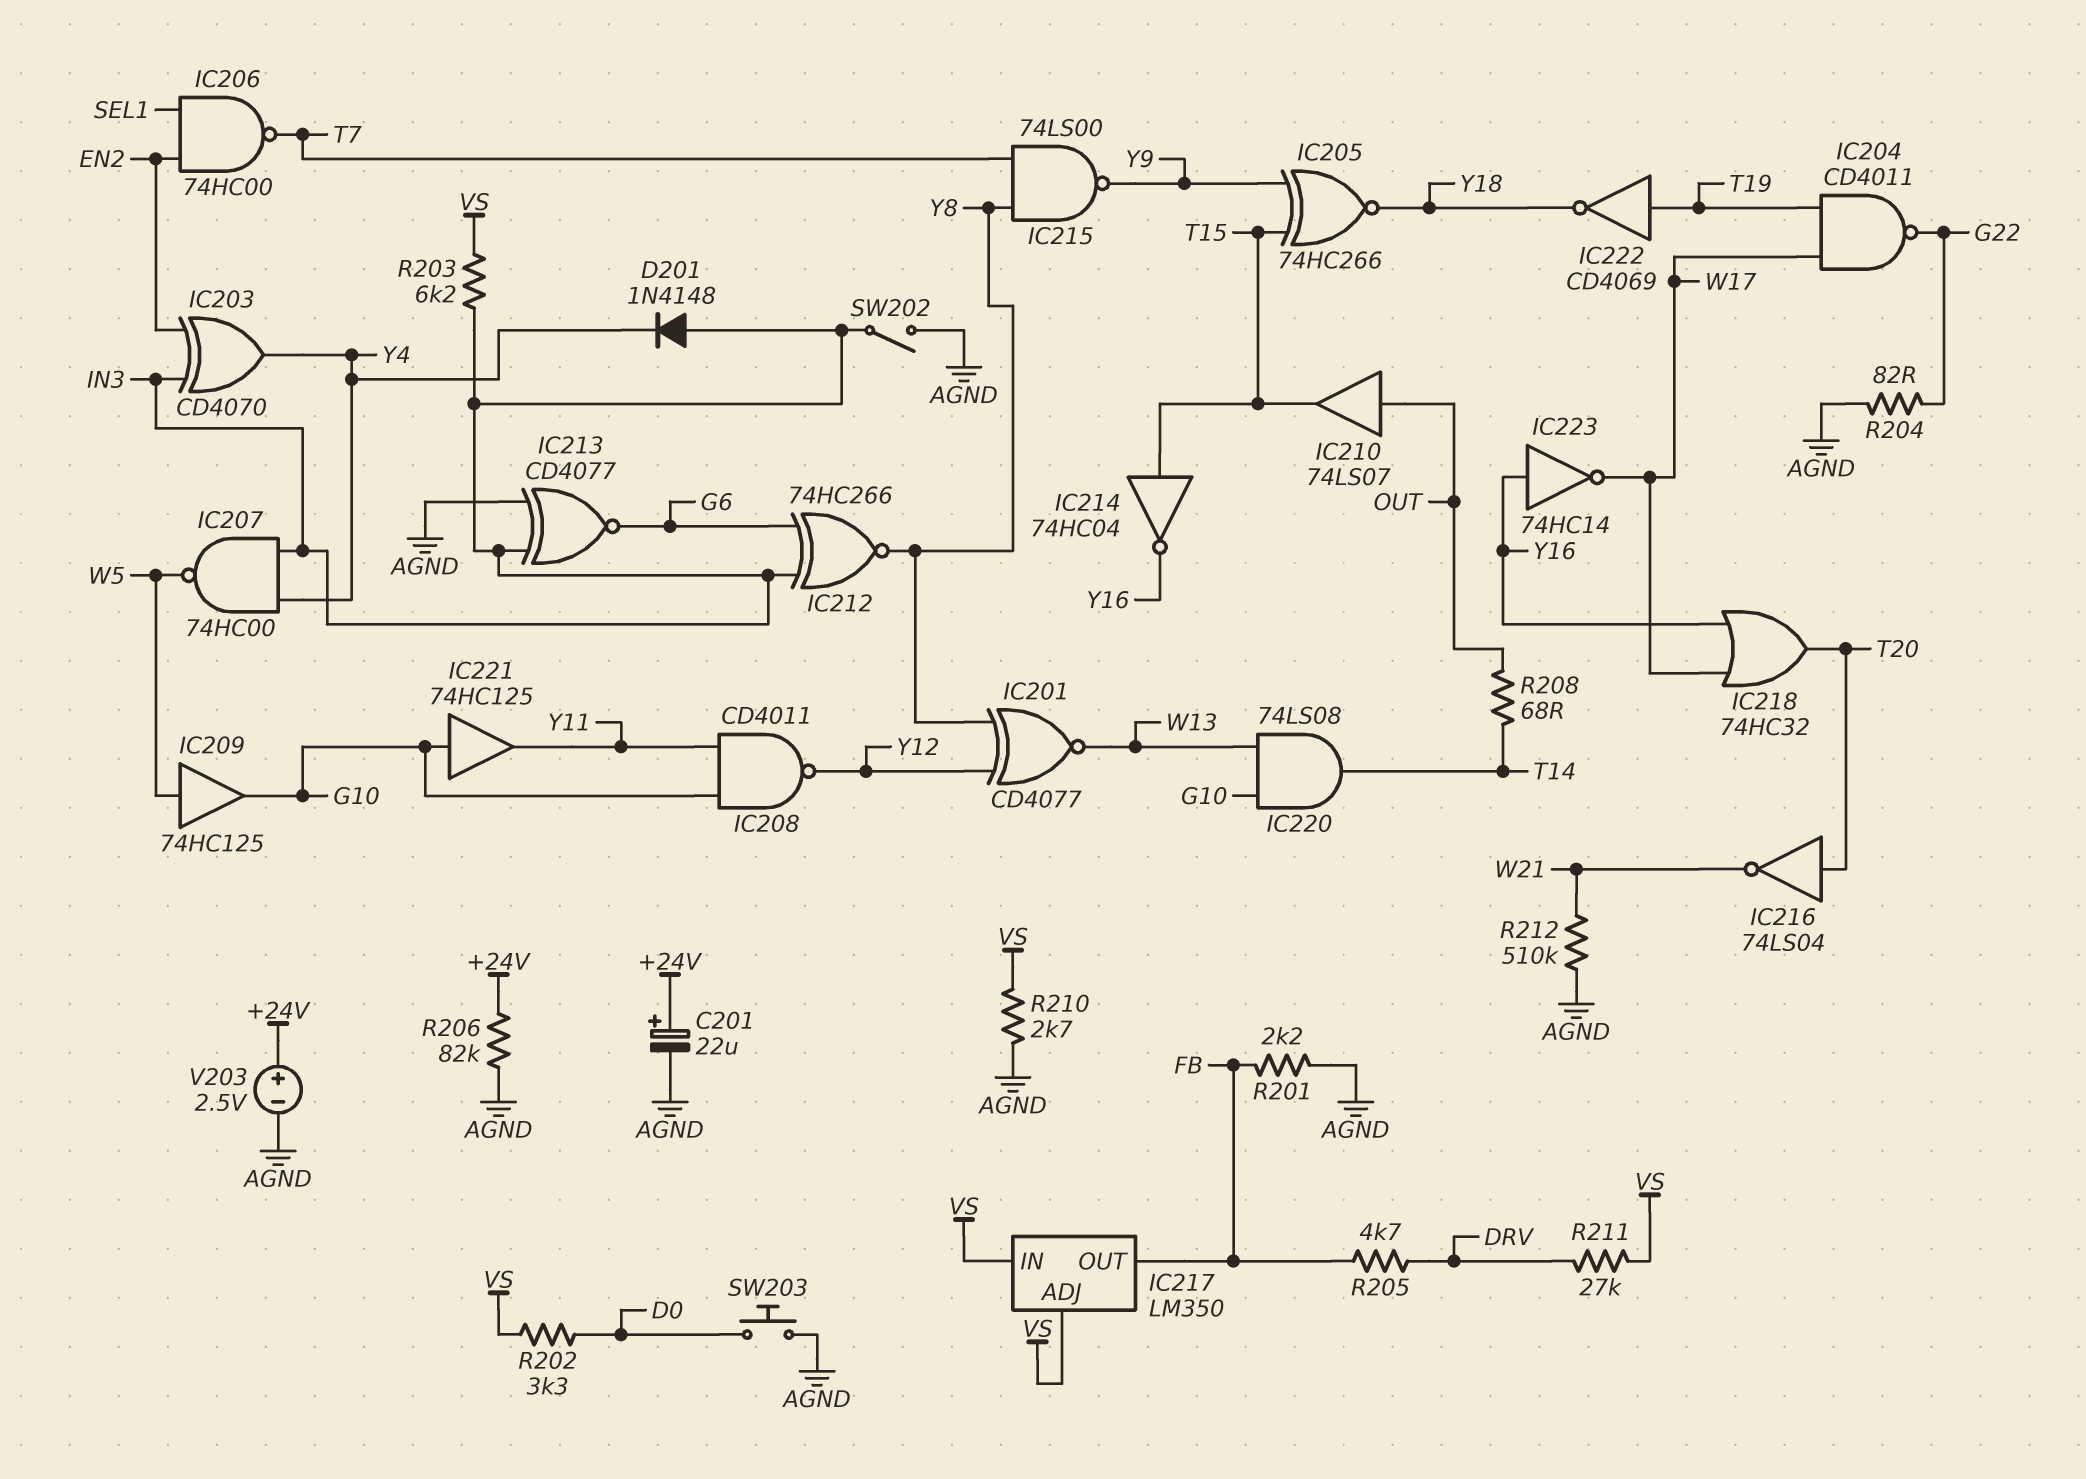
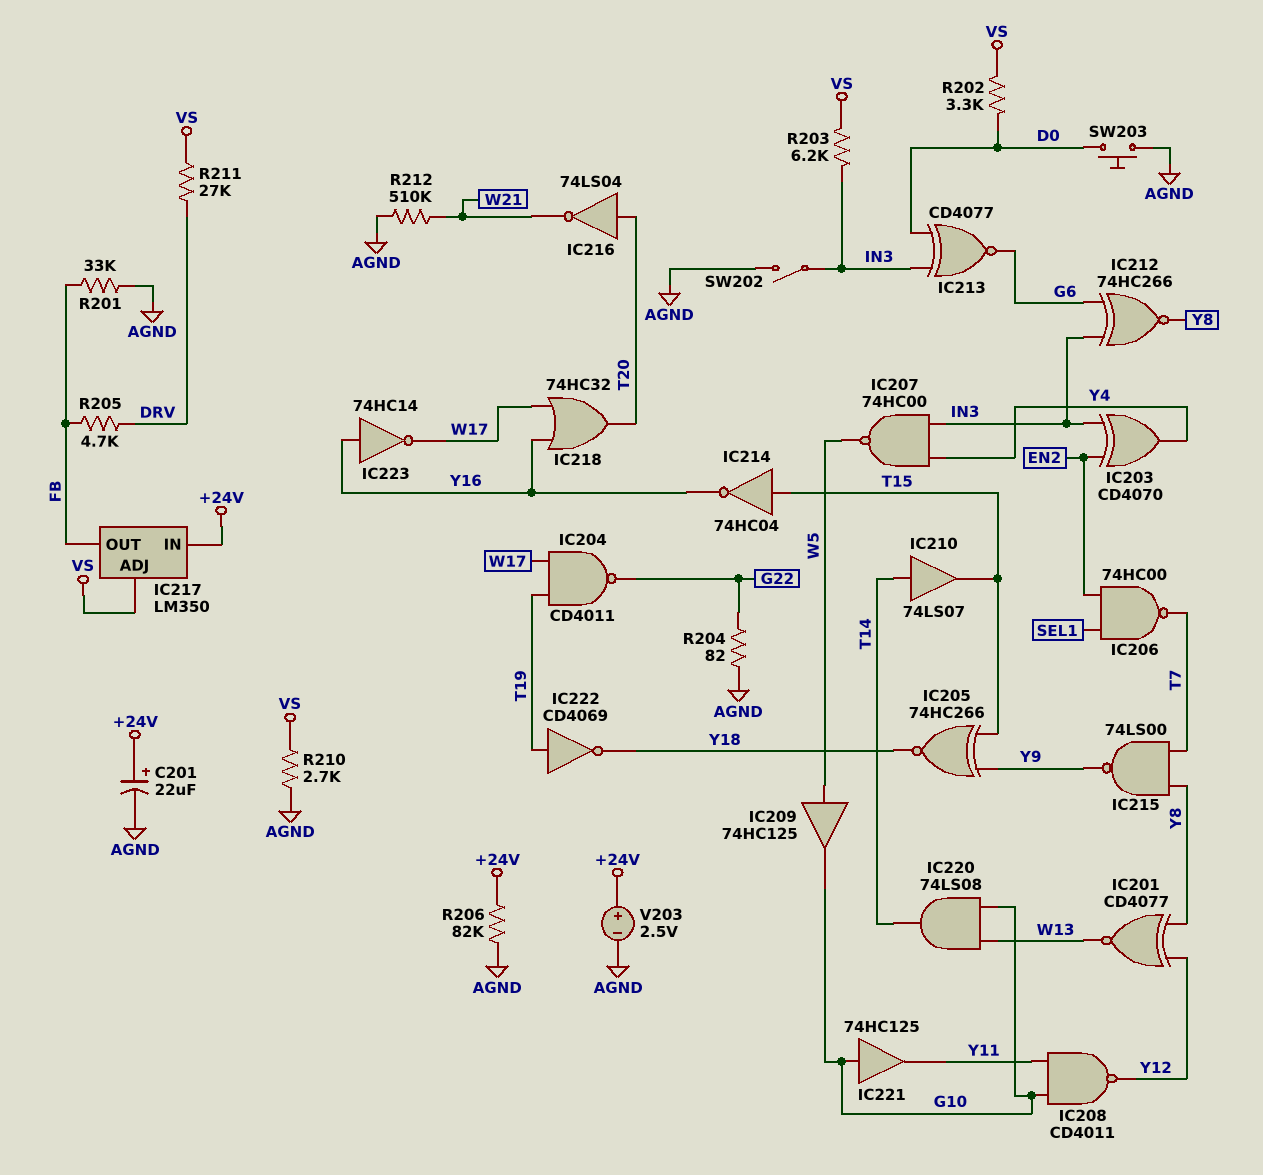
D201: diode 1N4148 (A IN3, K Y4) -> none
IC210: buffer 74LS07 (in OUT, out T15) -> buffer 74LS07 (in T14, out T15)
IC213: XNOR CD4077 (in AGND, in IN3, out G6) -> XNOR CD4077 (in D0, in IN3, out G6)
IC217 pin IN: VS -> +24V
R201: 2.2k (AGND, FB) -> 33k (AGND, FB)
R208: 68 (OUT, T14) -> none

